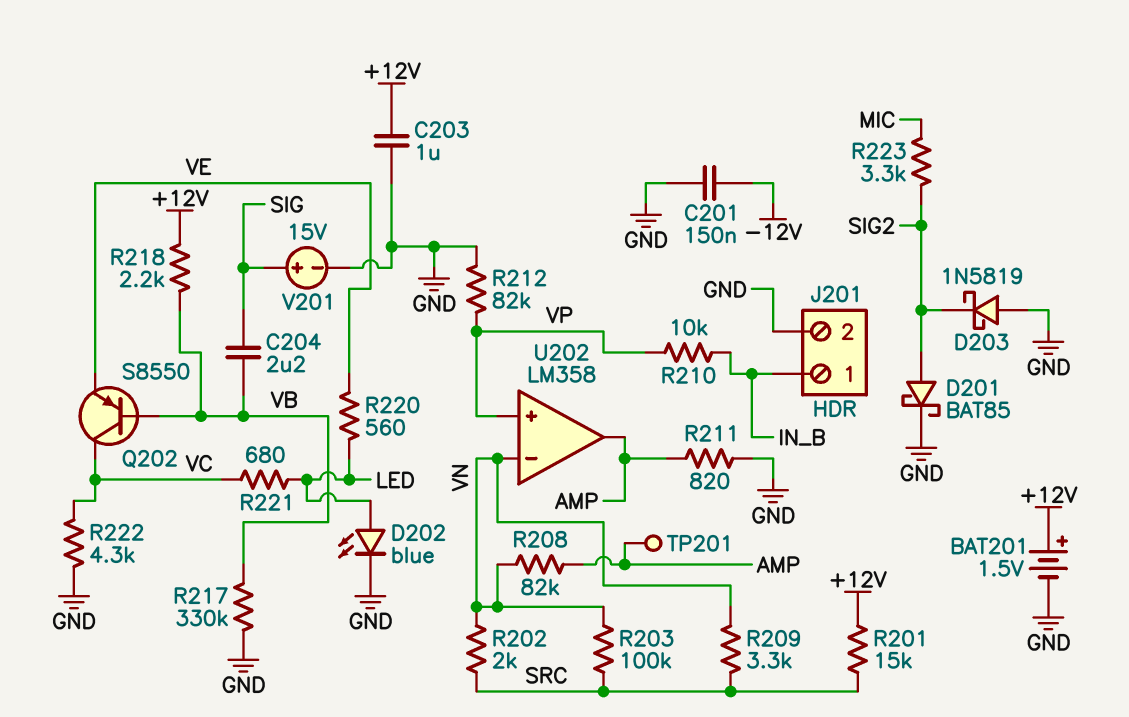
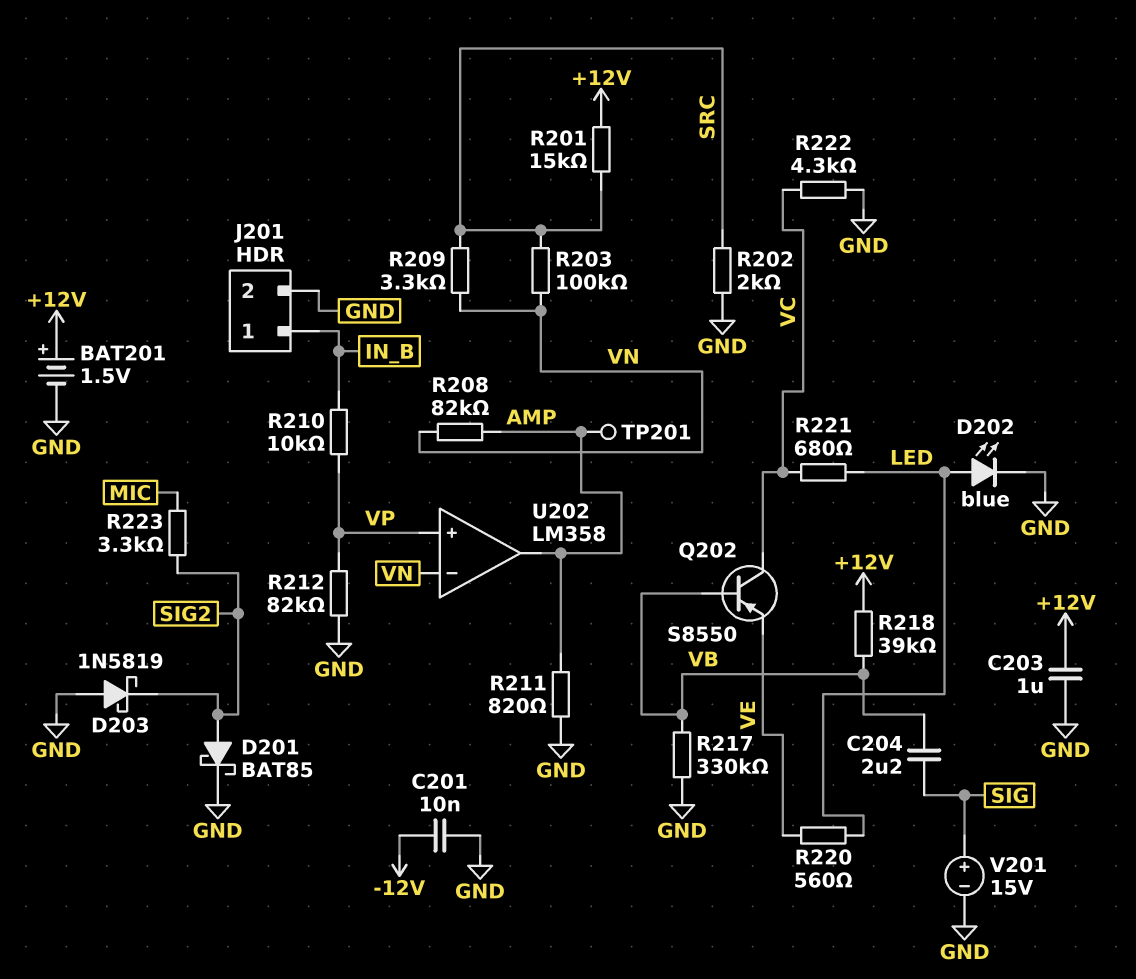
C201: 150nF (-12V, GND) -> 10nF (-12V, GND)
R202: 2k (SRC, VN) -> 2k (GND, SRC)
R218: 2.2k (+12V, VB) -> 39k (+12V, VB)

